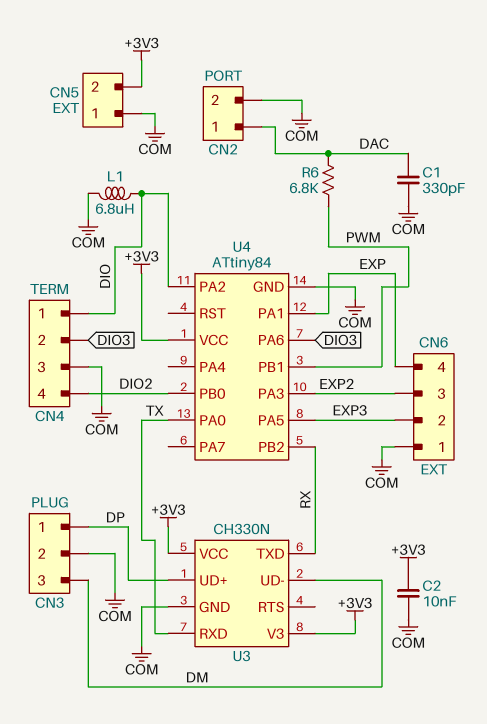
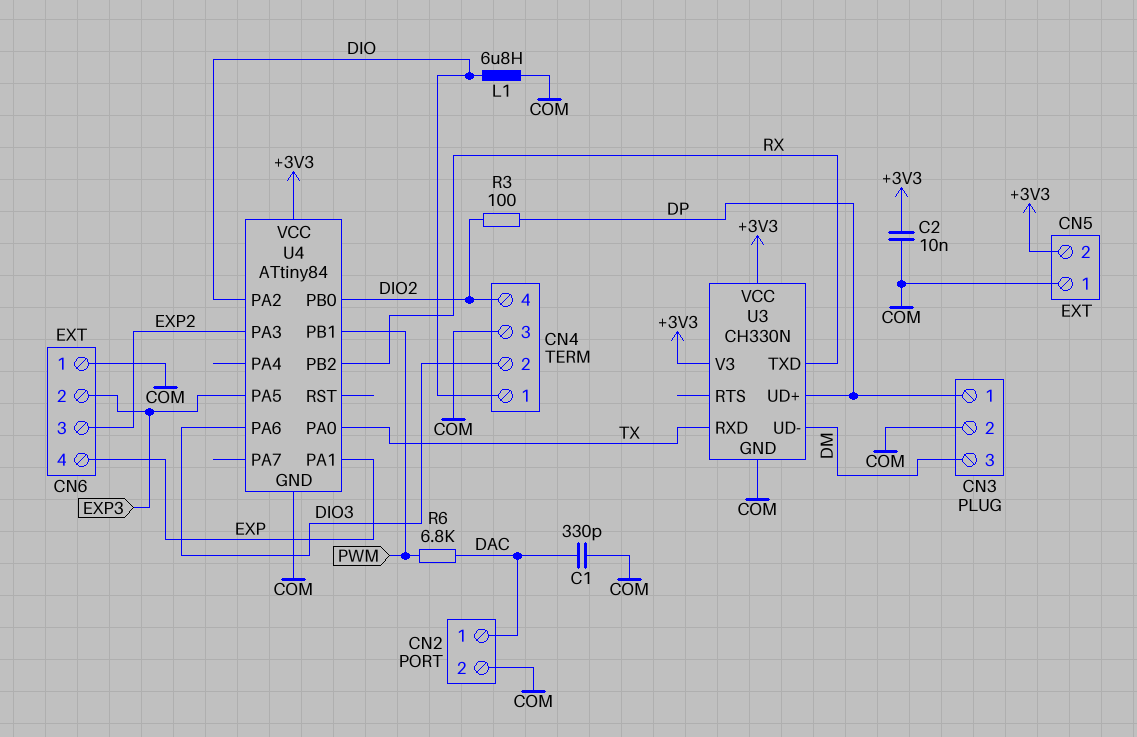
R3: none -> 100 (DIO2, DP)

